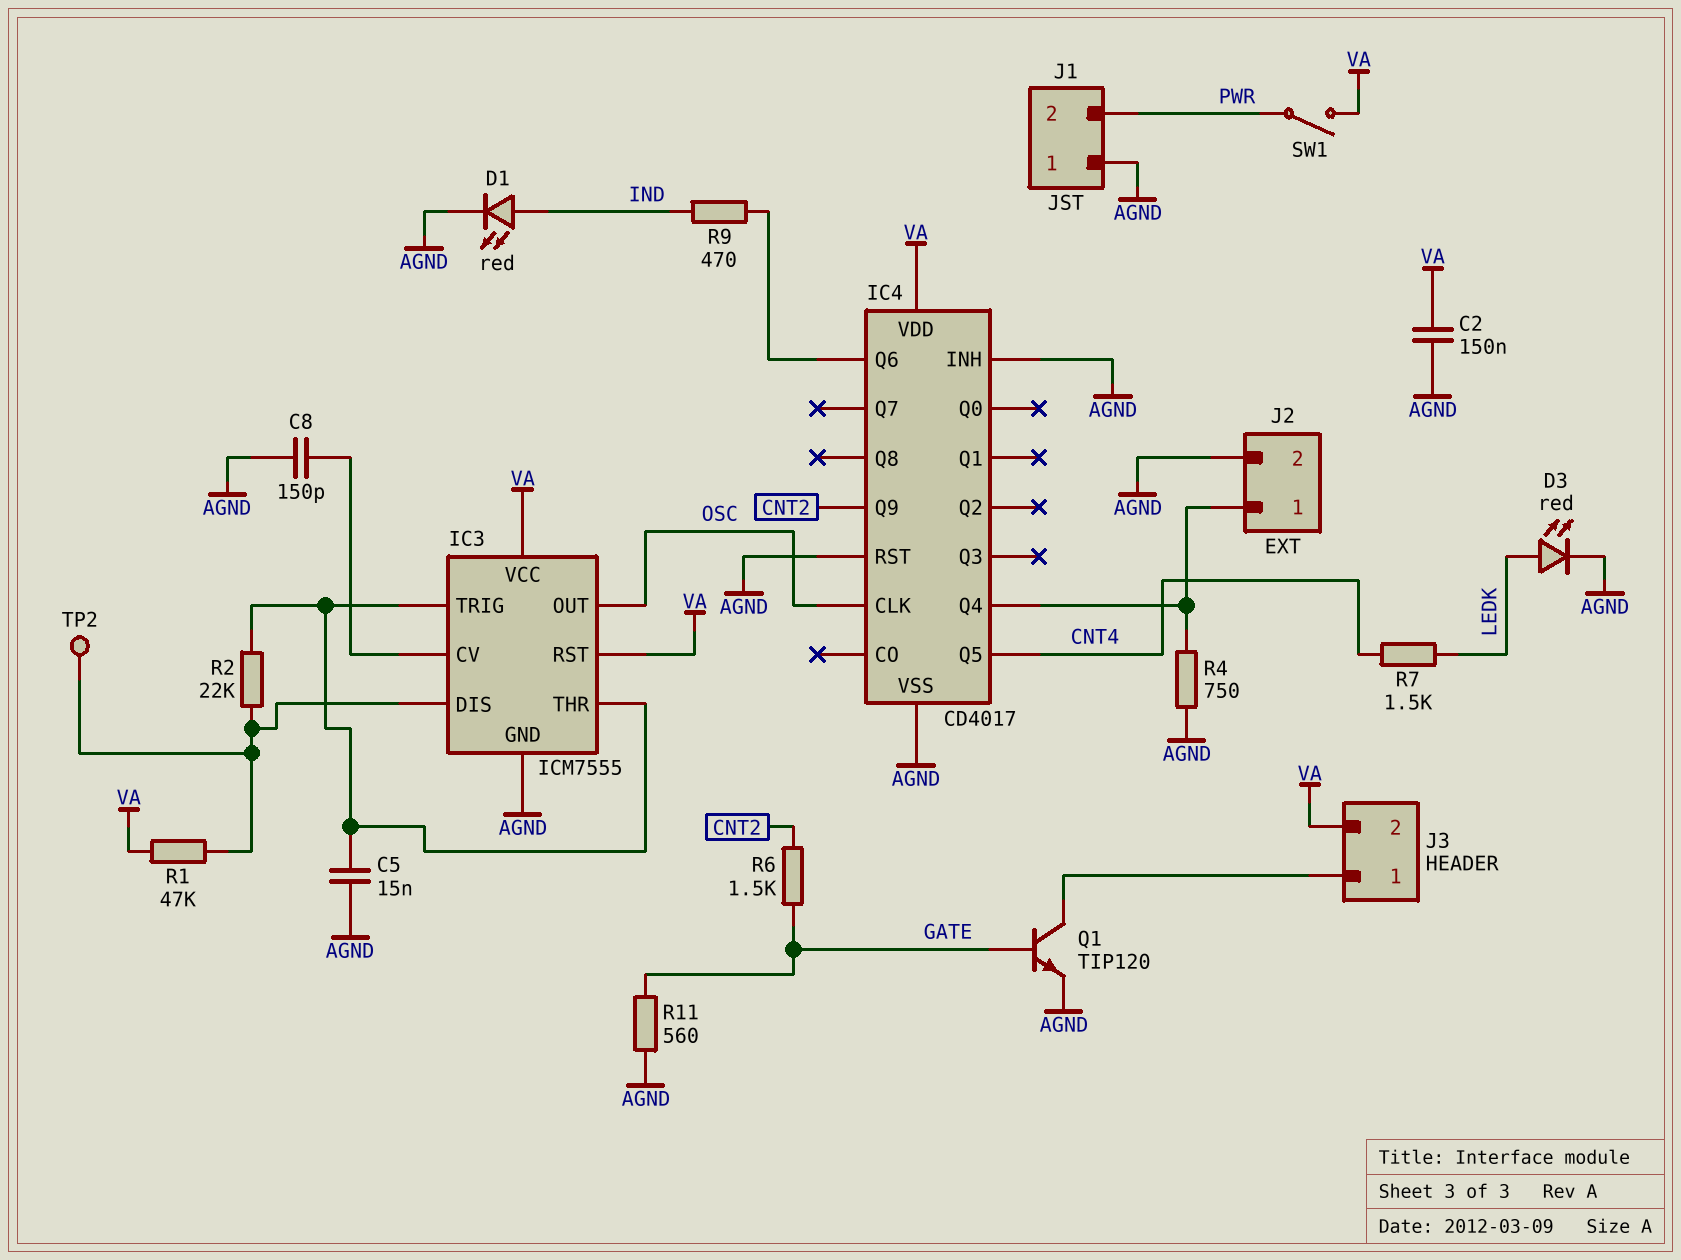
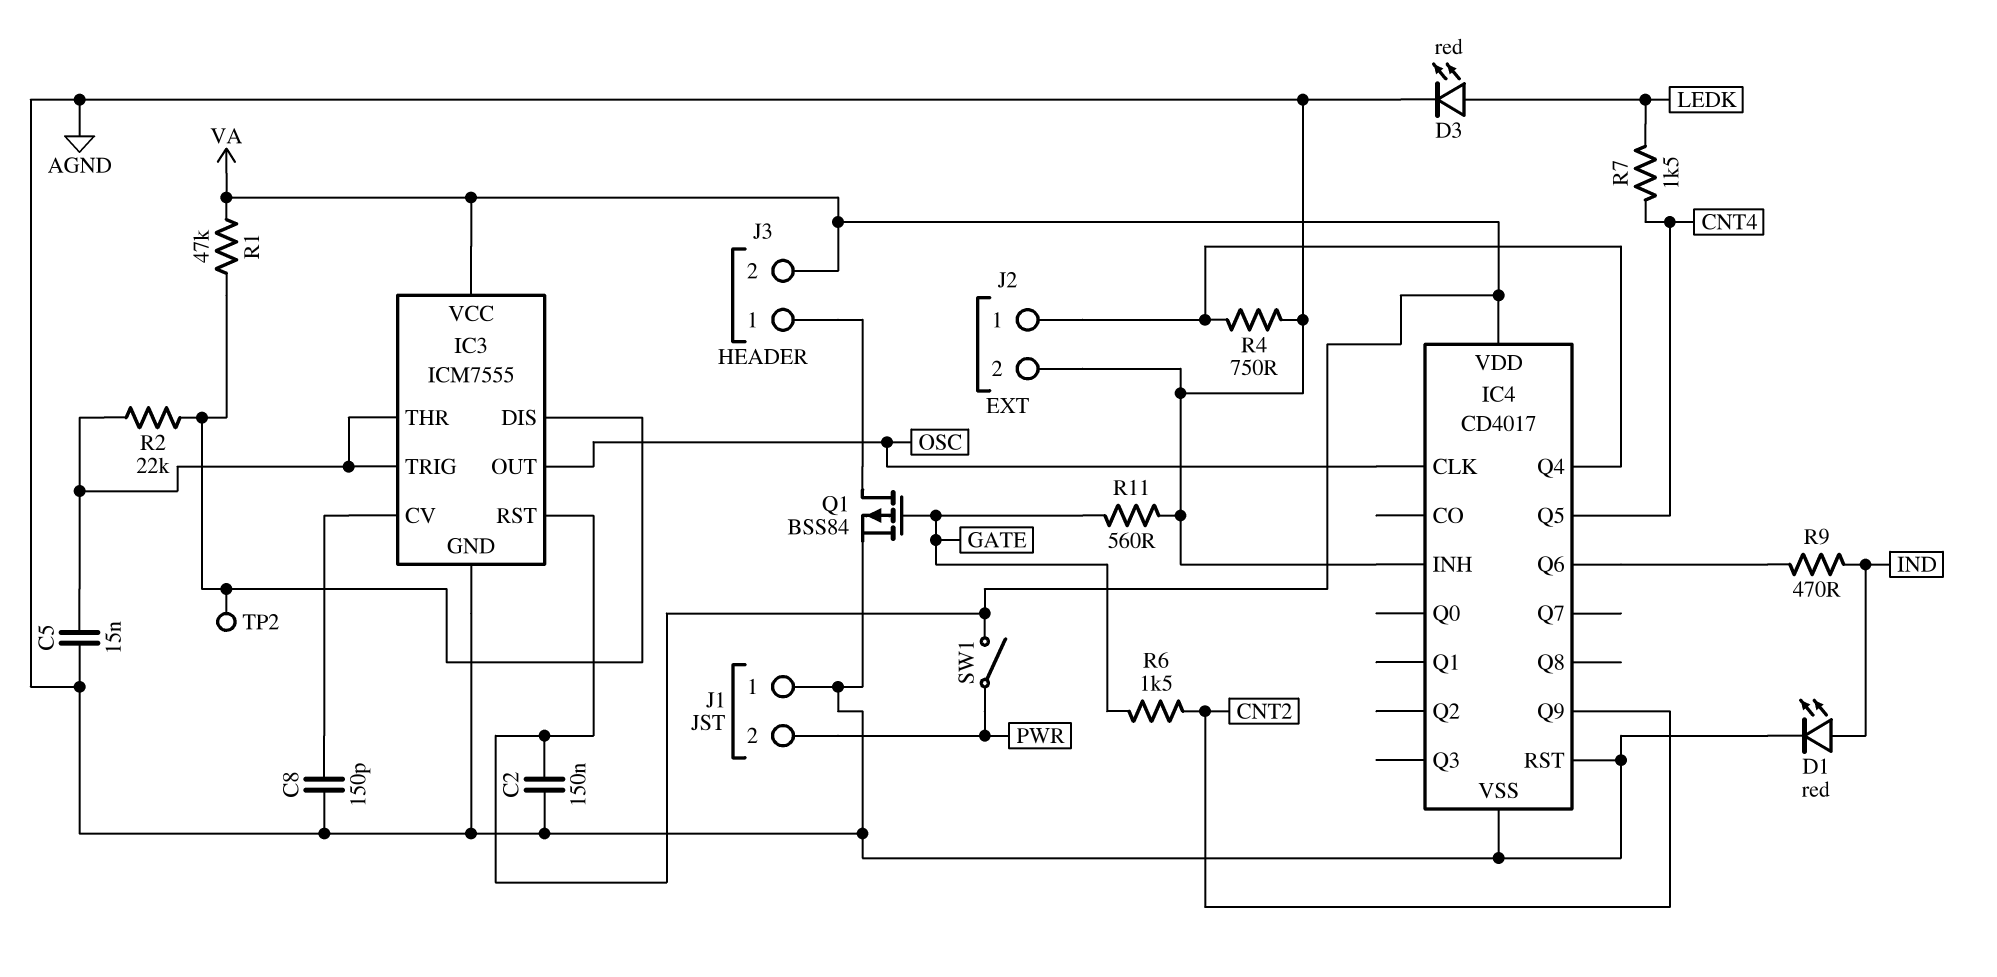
Q1: NPN TIP120 (B GATE, C J3/1, E AGND) -> PMOS BSS84 (G GATE, D J3/1, S AGND)

